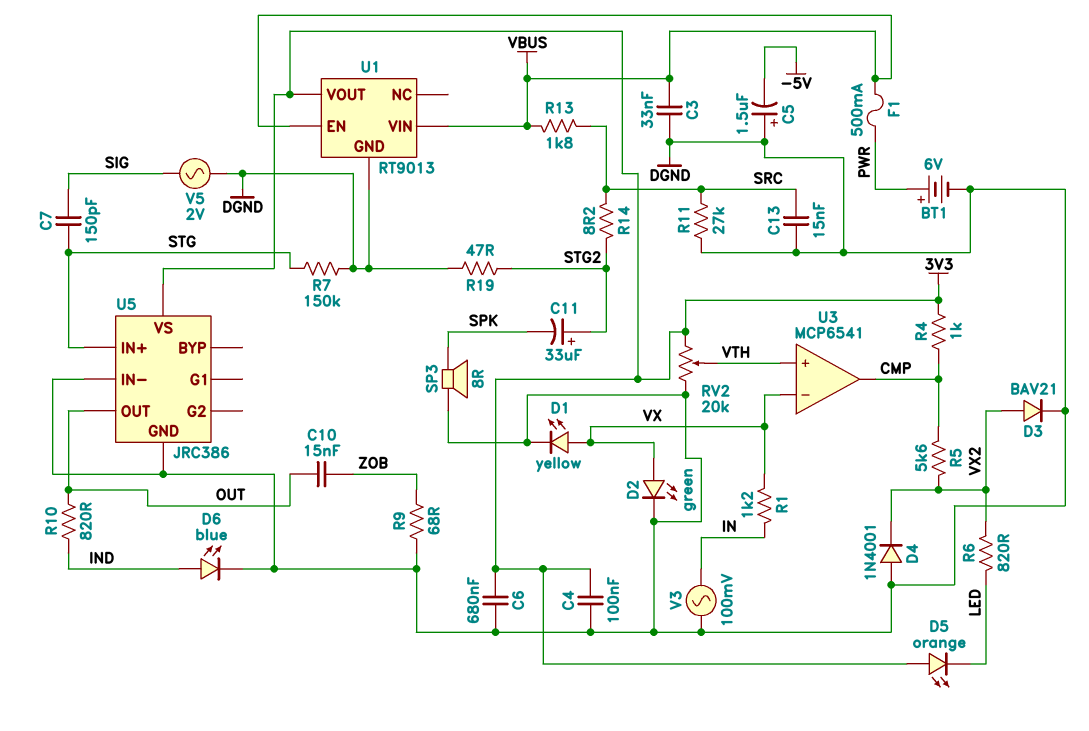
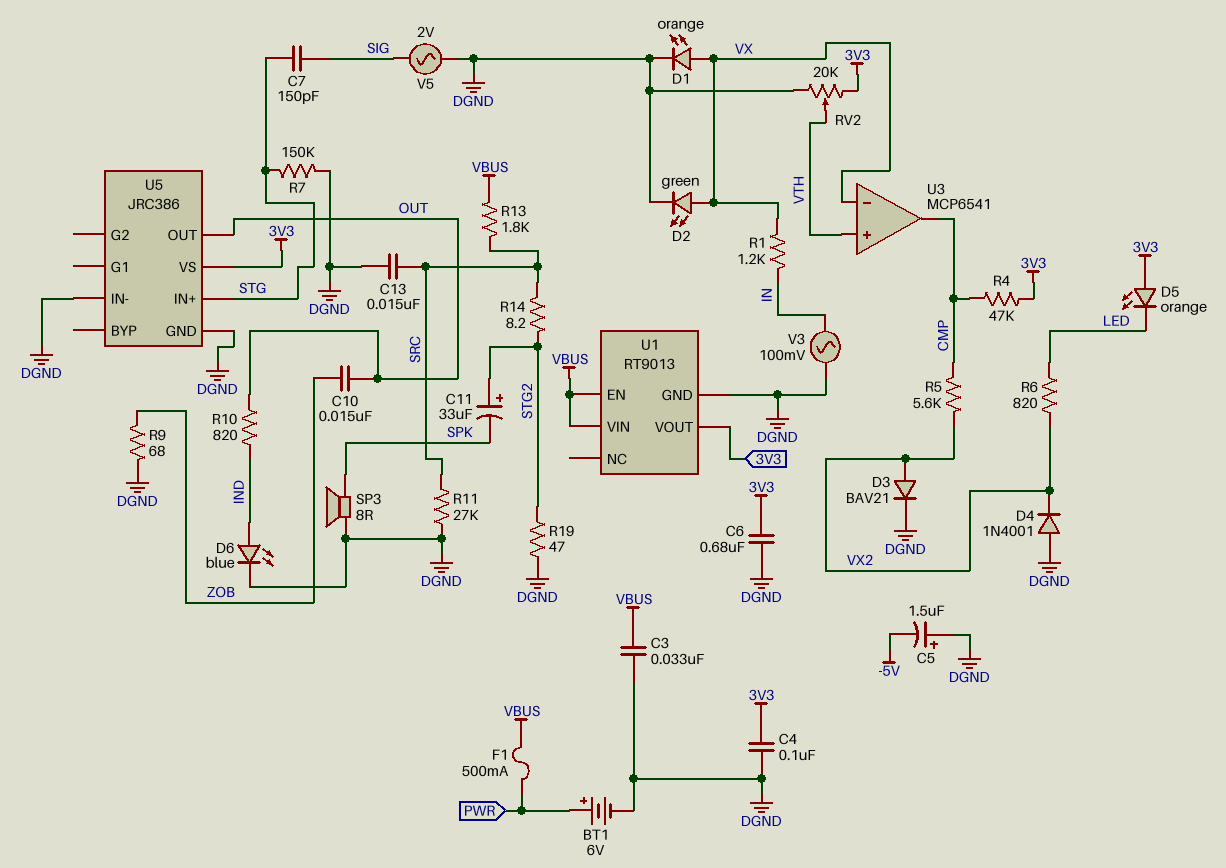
D1: LED yellow (A VX, K DGND) -> LED orange (A VX, K DGND)
R4: 1k (3V3, CMP) -> 47k (3V3, CMP)

